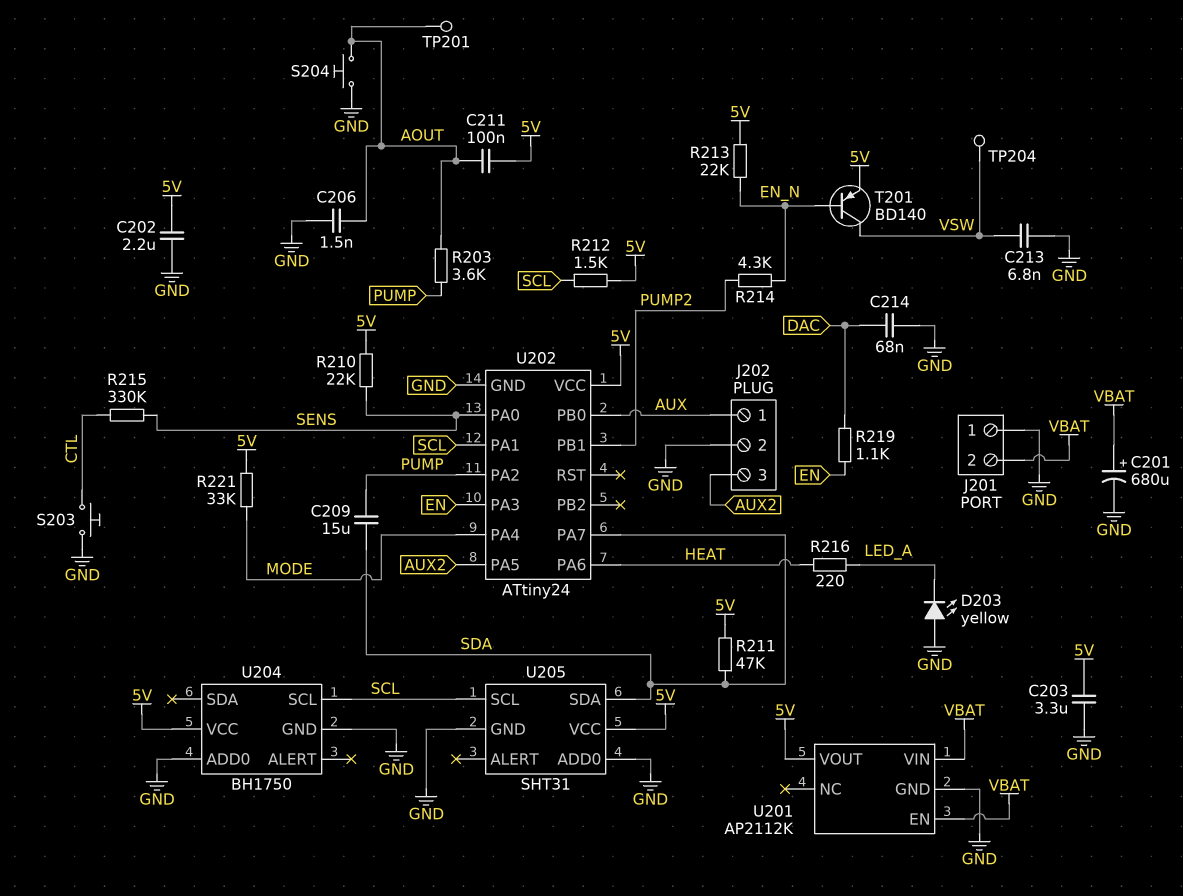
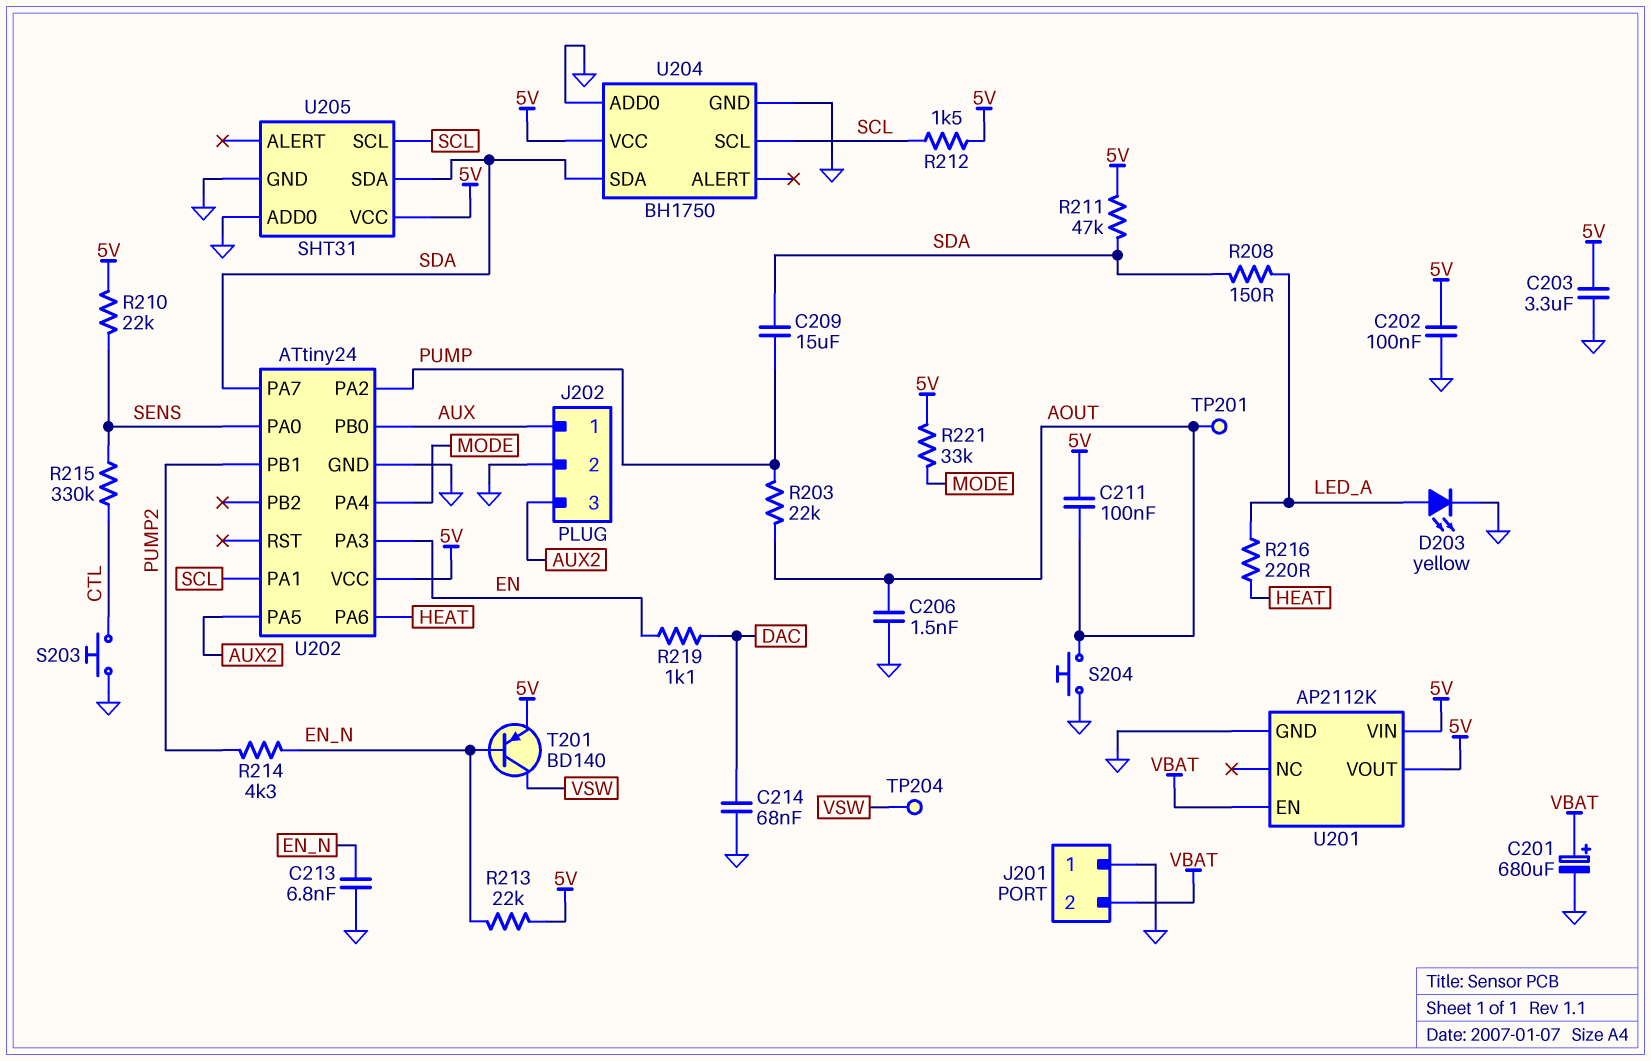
C202: 2.2uF (5V, GND) -> 100nF (5V, GND)
C213: 6.8nF (GND, VSW) -> 6.8nF (EN_N, GND)
D203: LED yellow (A GND, K LED_A) -> LED yellow (A LED_A, K GND)
R203: 3.6k (AOUT, PUMP) -> 22k (AOUT, PUMP)
R208: none -> 150 (LED_A, SDA)
U201 pin VIN: VBAT -> 5V
U204 pin SDA: none -> SDA

